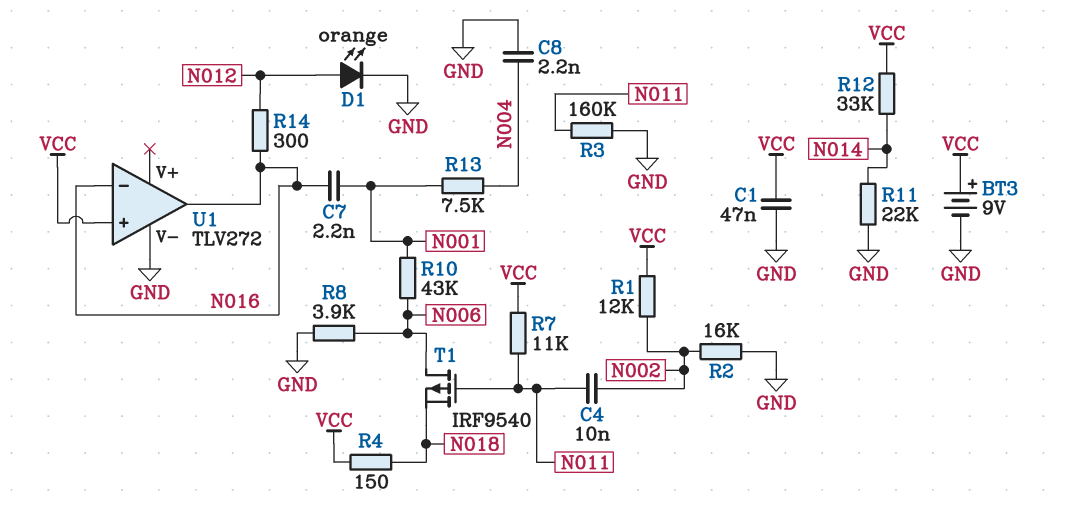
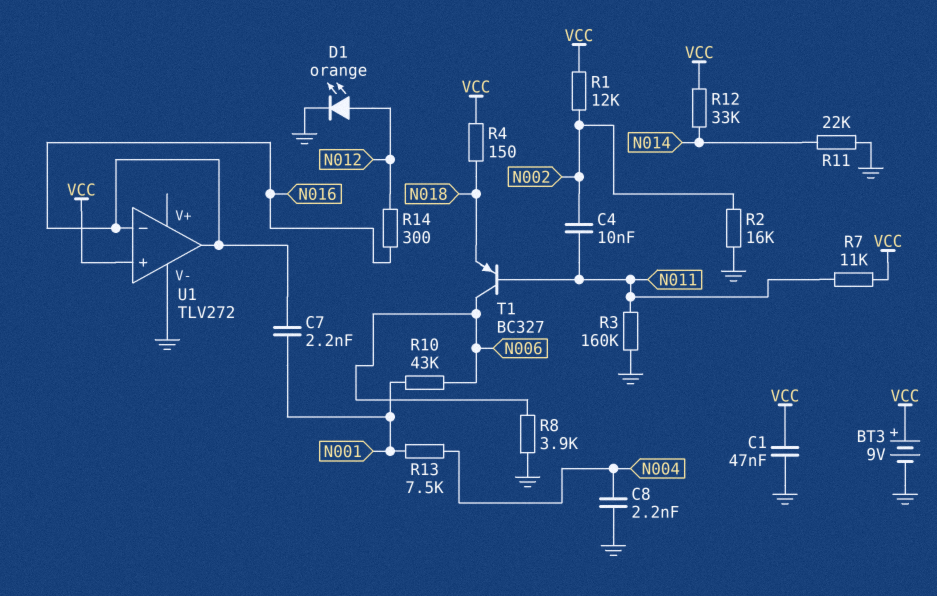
T1: PMOS IRF9540 (G N011, D N006, S N018) -> PNP BC327 (B N011, C N006, E N018)

